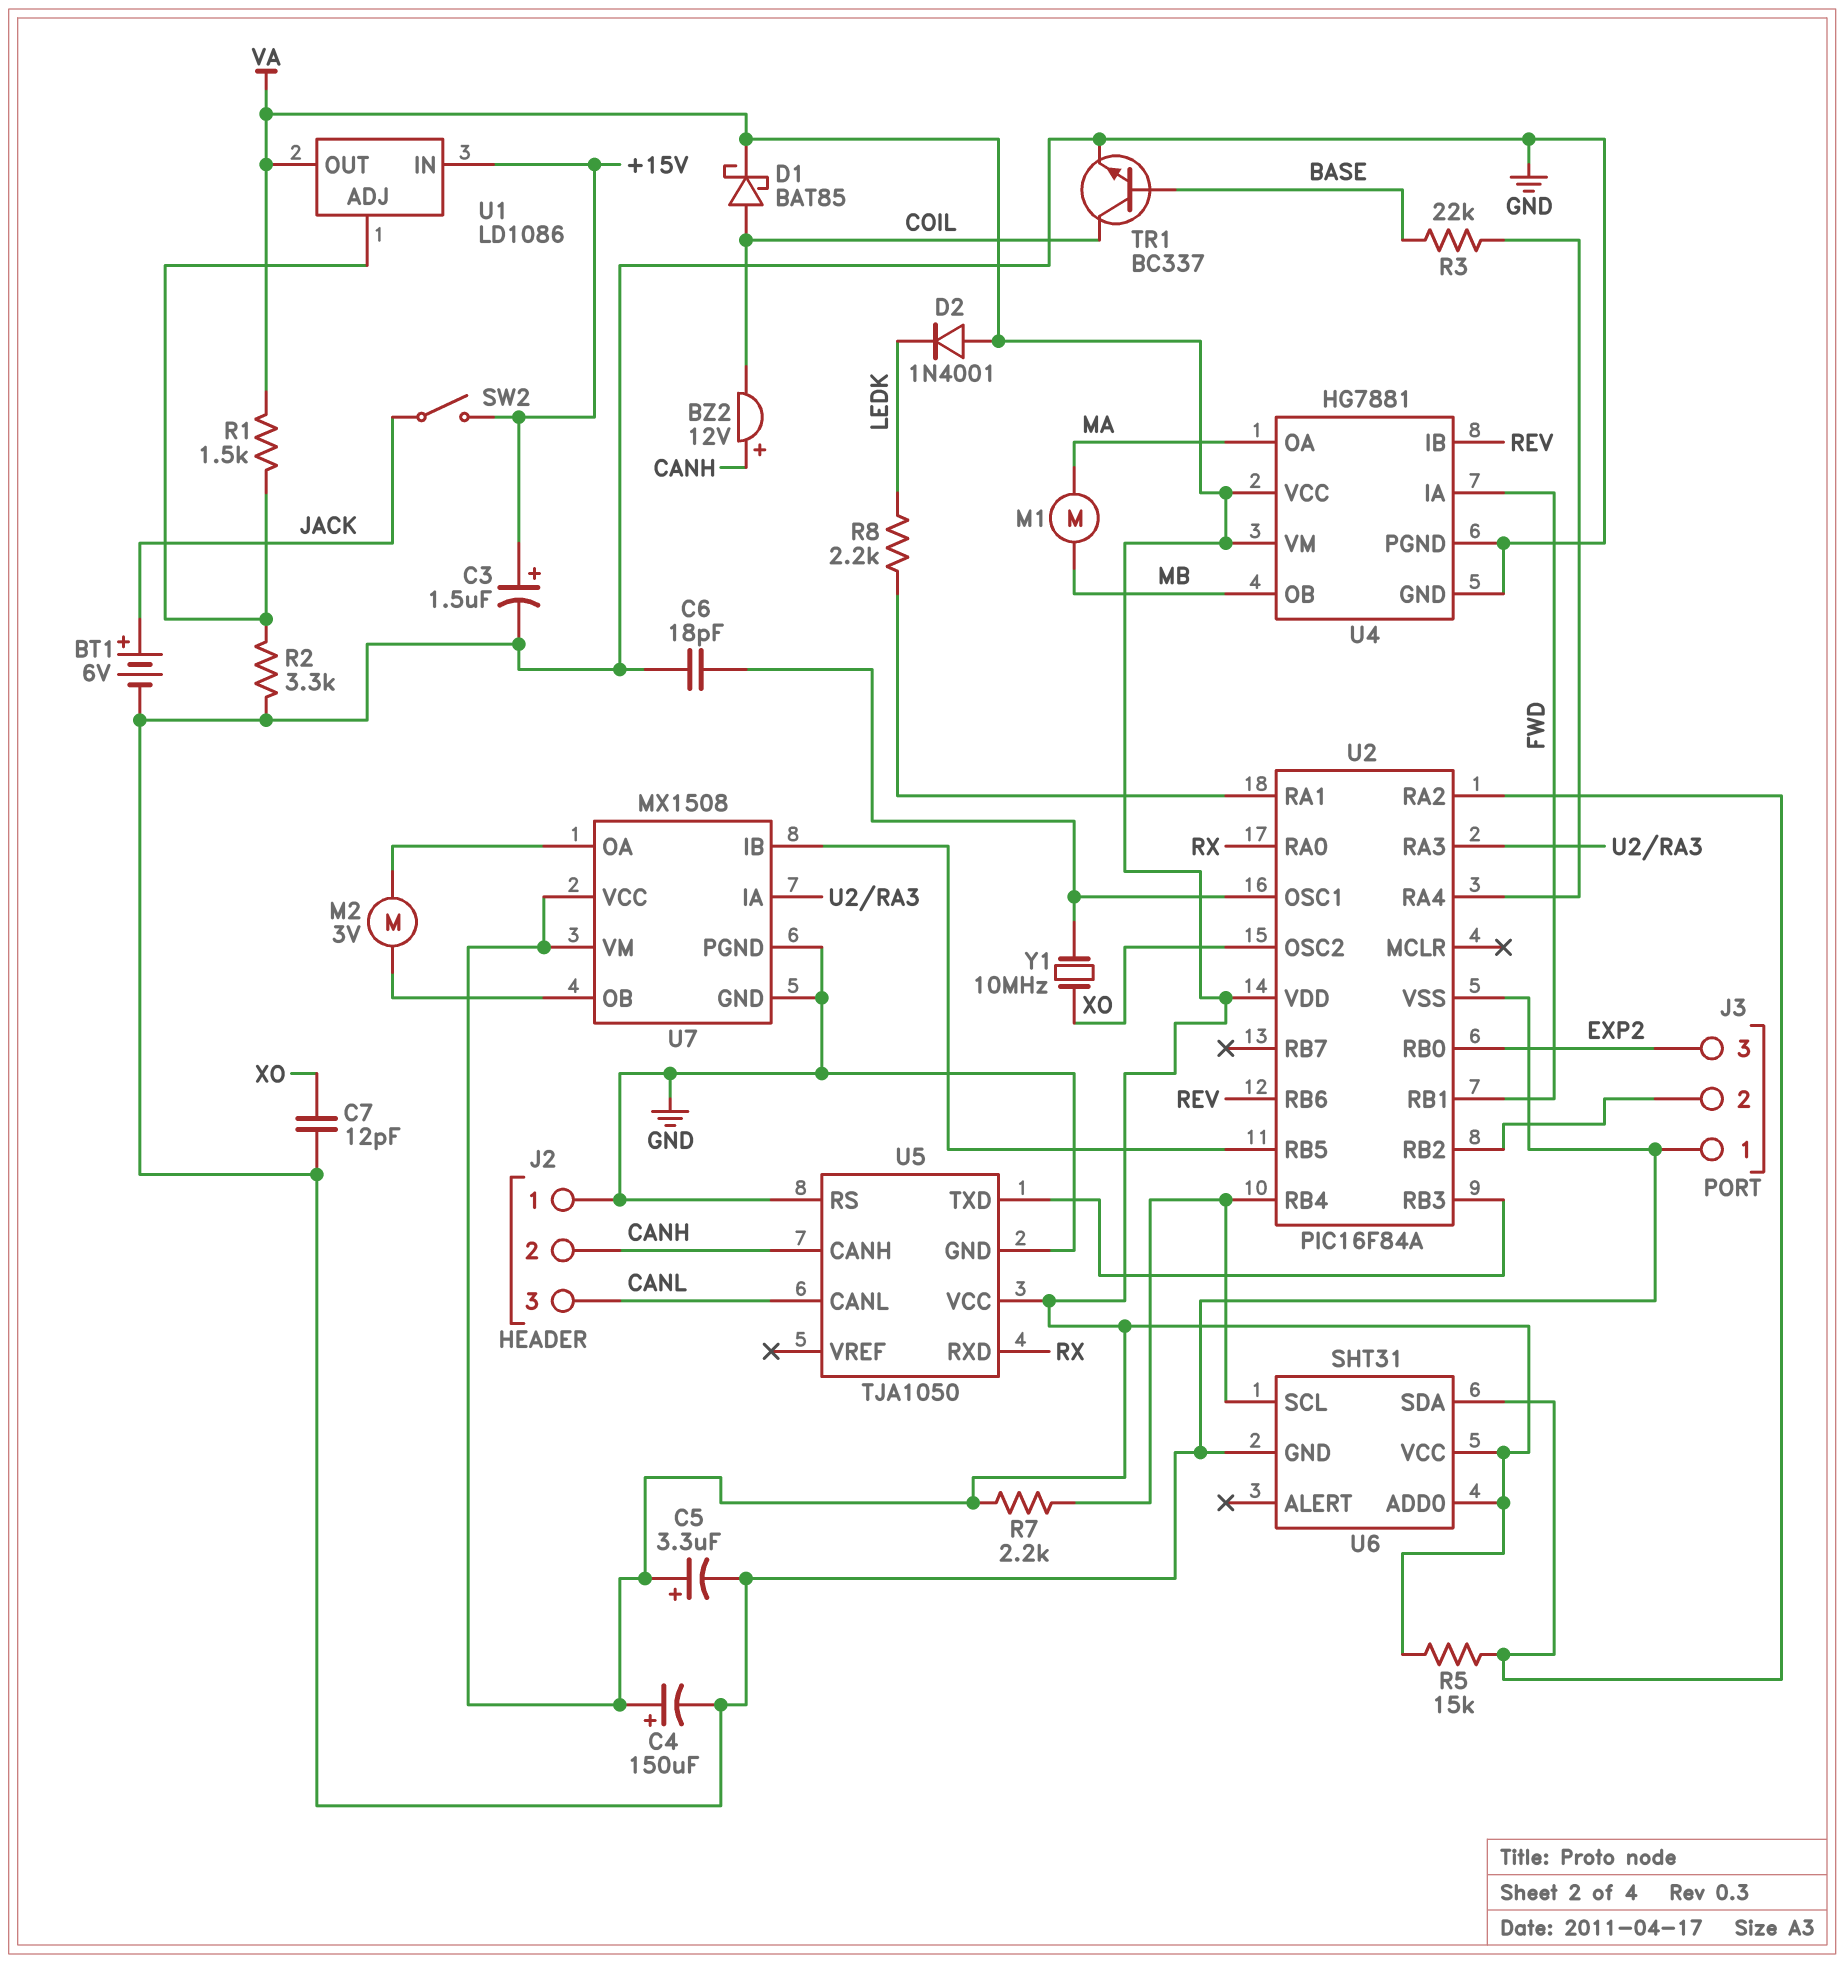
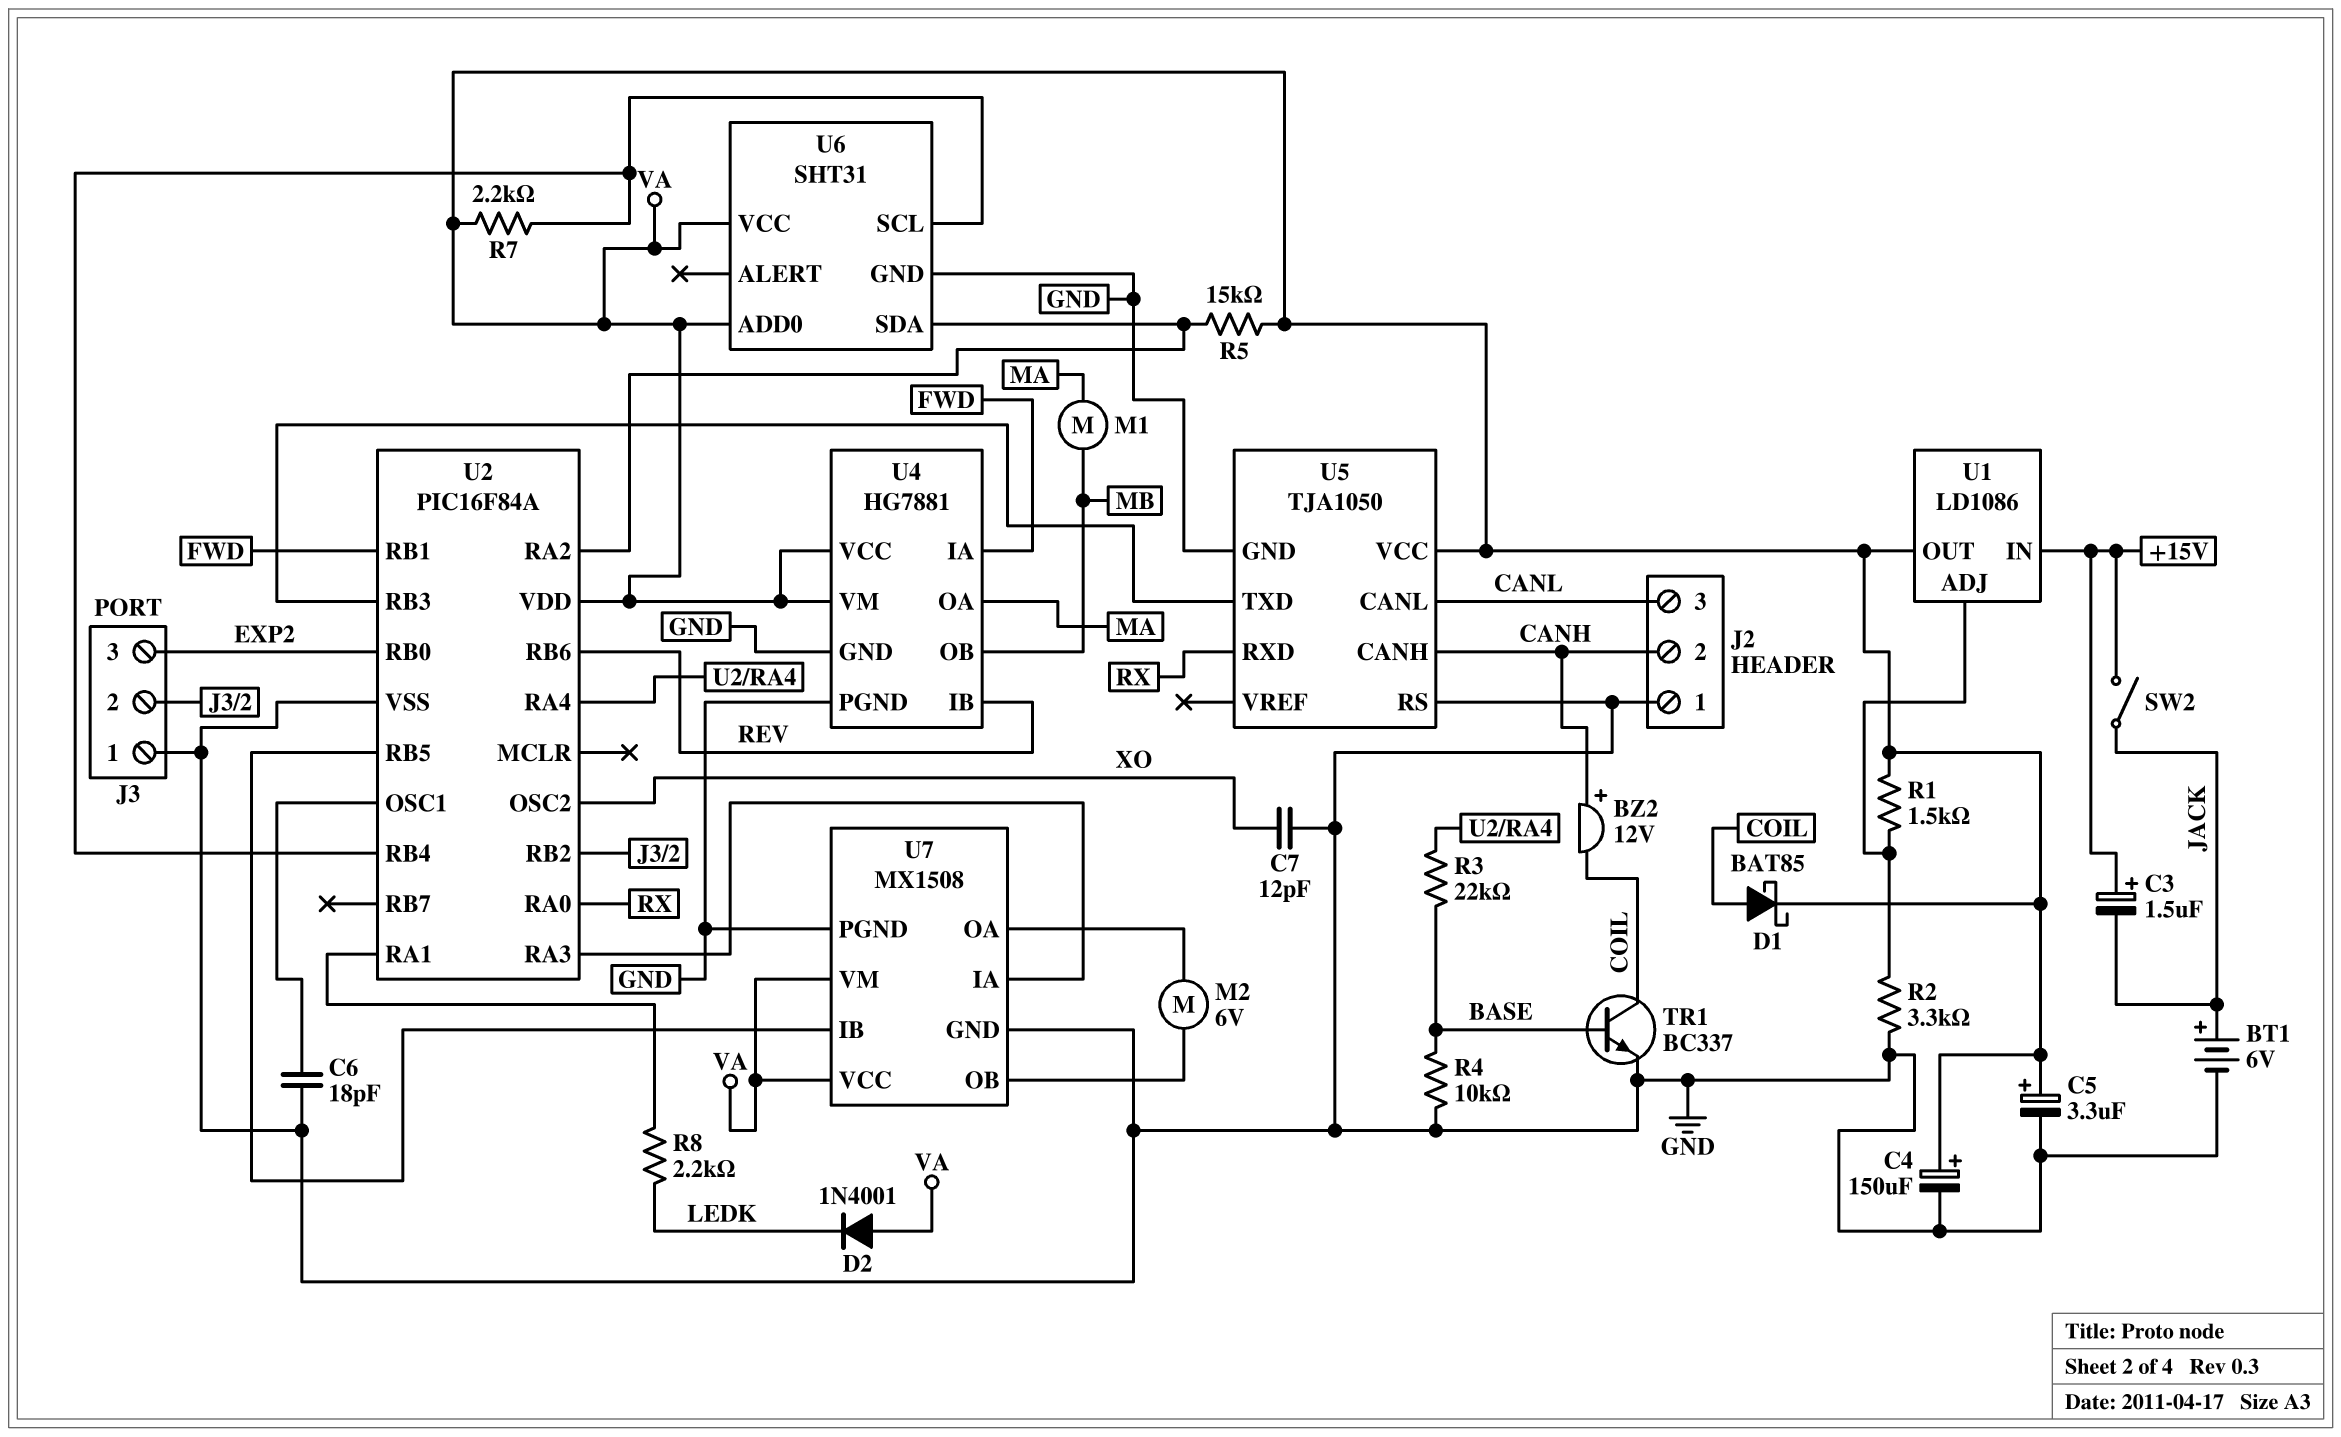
C3: 1.5uF (plus +15V, minus GND) -> 1.5uF (plus +15V, minus JACK)
M2: motor 3V (U7/OA, U7/OB) -> motor 6V (U7/OA, U7/OB)
R4: none -> 10k (BASE, GND)
Y1: 10MHz (U2/OSC1, XO) -> none

